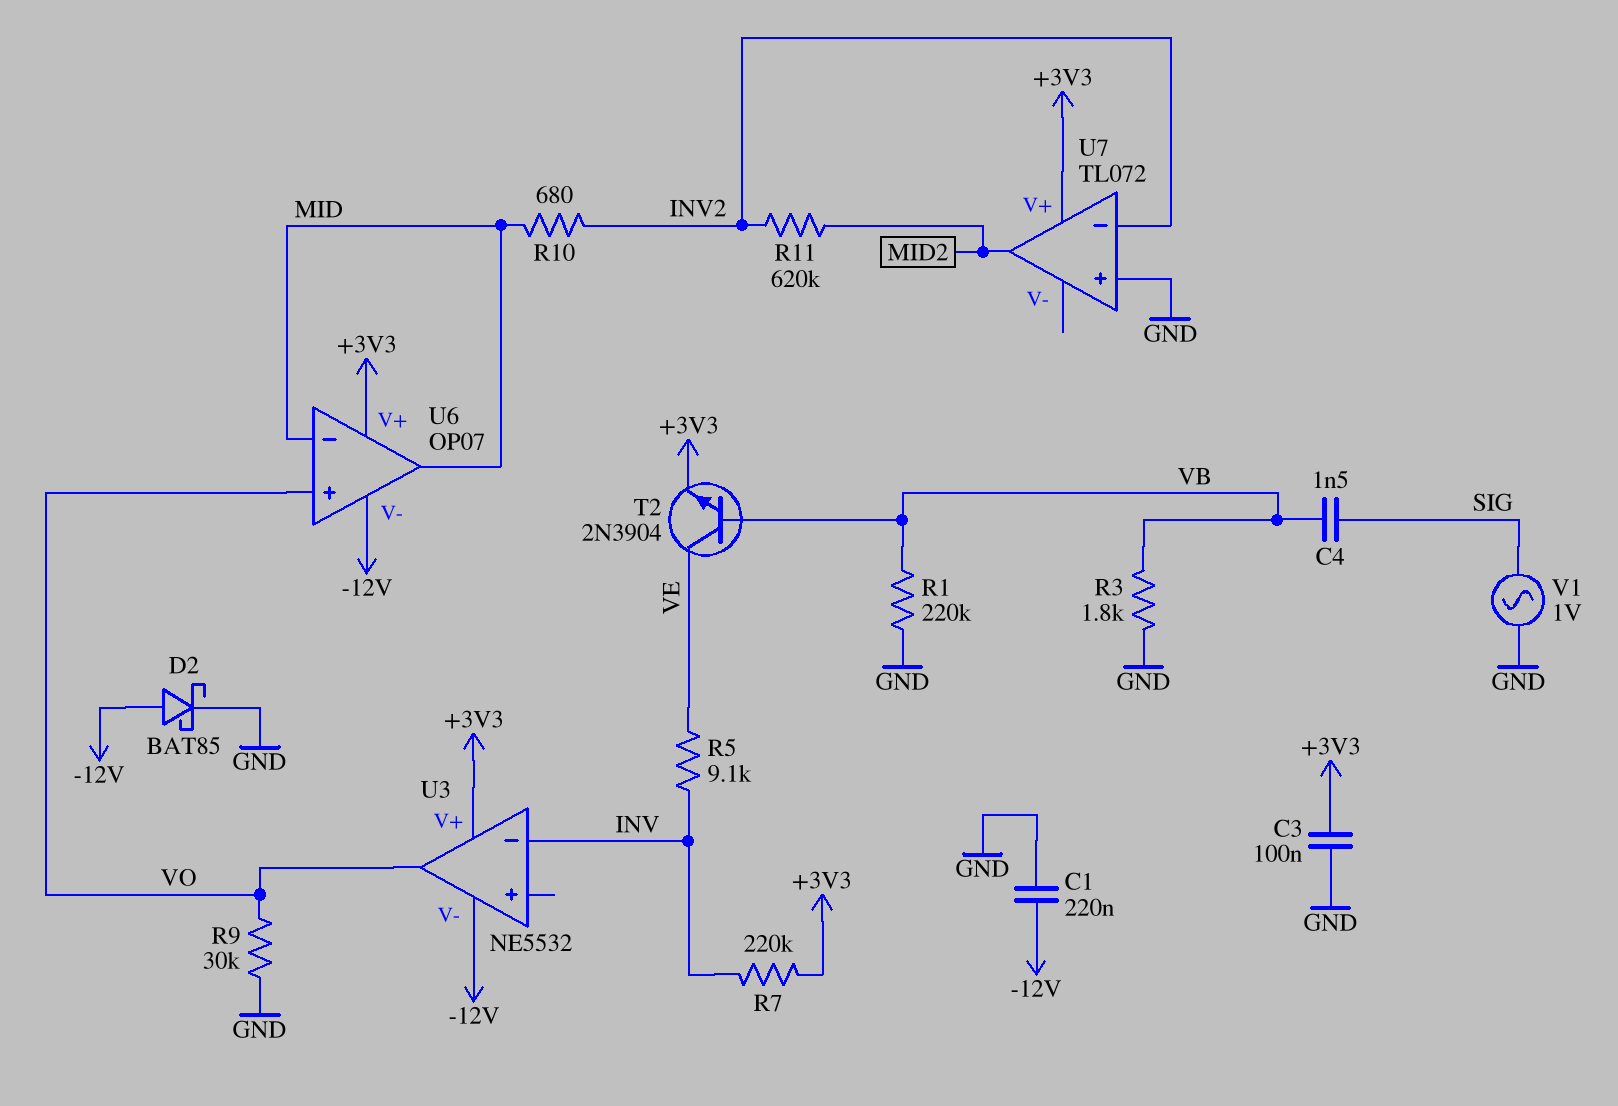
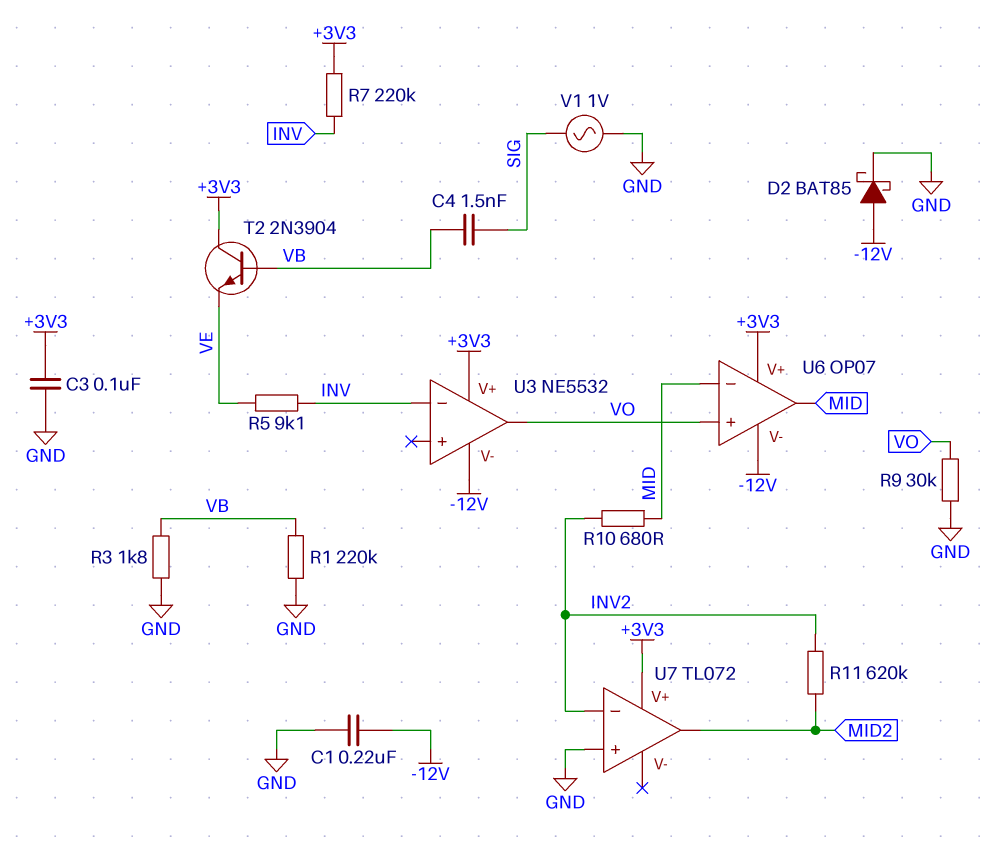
T2: NPN 2N3904 (B VB, C VE, E +3V3) -> NPN 2N3904 (B VB, C +3V3, E VE)

